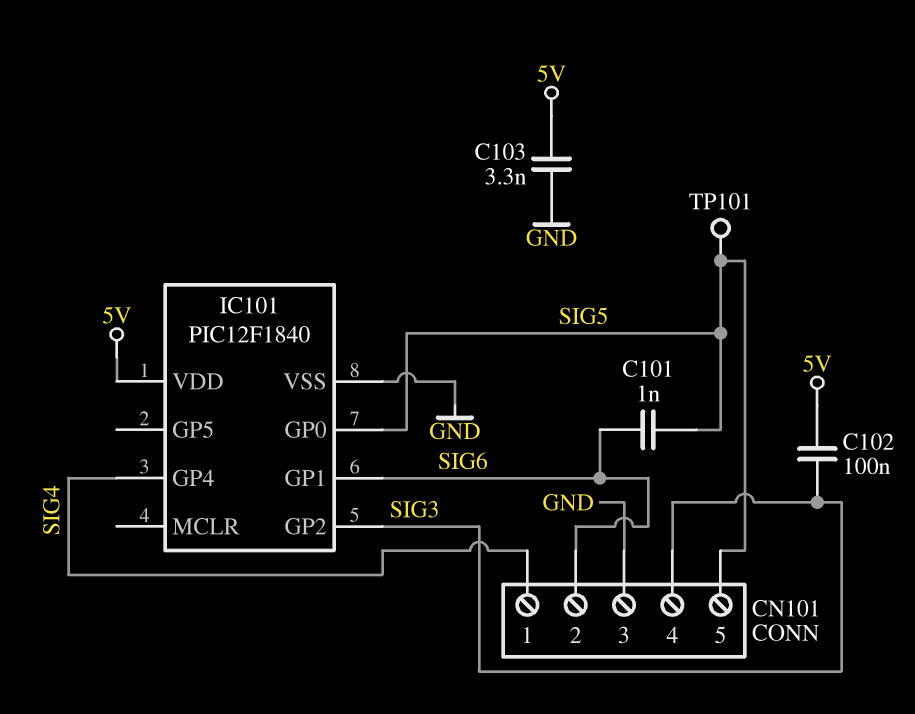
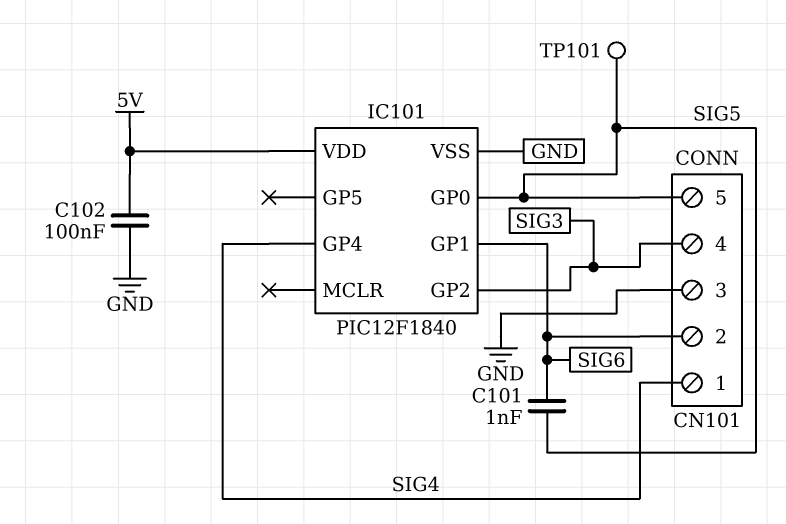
C102: 100nF (5V, SIG3) -> 100nF (5V, GND)
C103: 3.3nF (5V, GND) -> none

